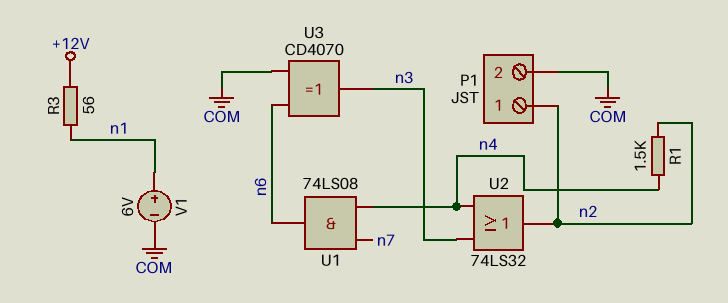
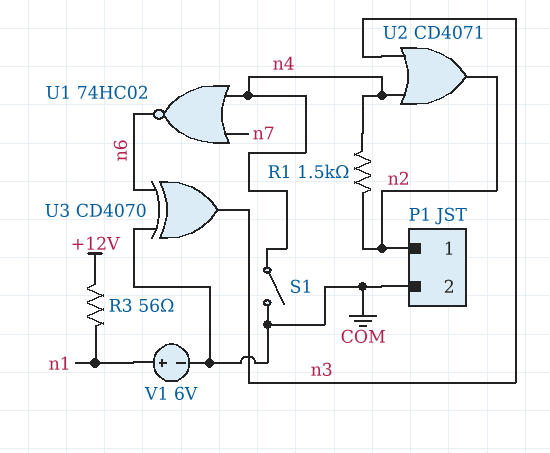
S1: none -> switch (COM, n4)
U1: AND 74LS08 (in n4, in n7, out n6) -> NOR 74HC02 (in n4, in n7, out n6)
U2: OR 74LS32 (in n3, in n4, out n2) -> OR CD4071 (in n3, in n4, out n2)

